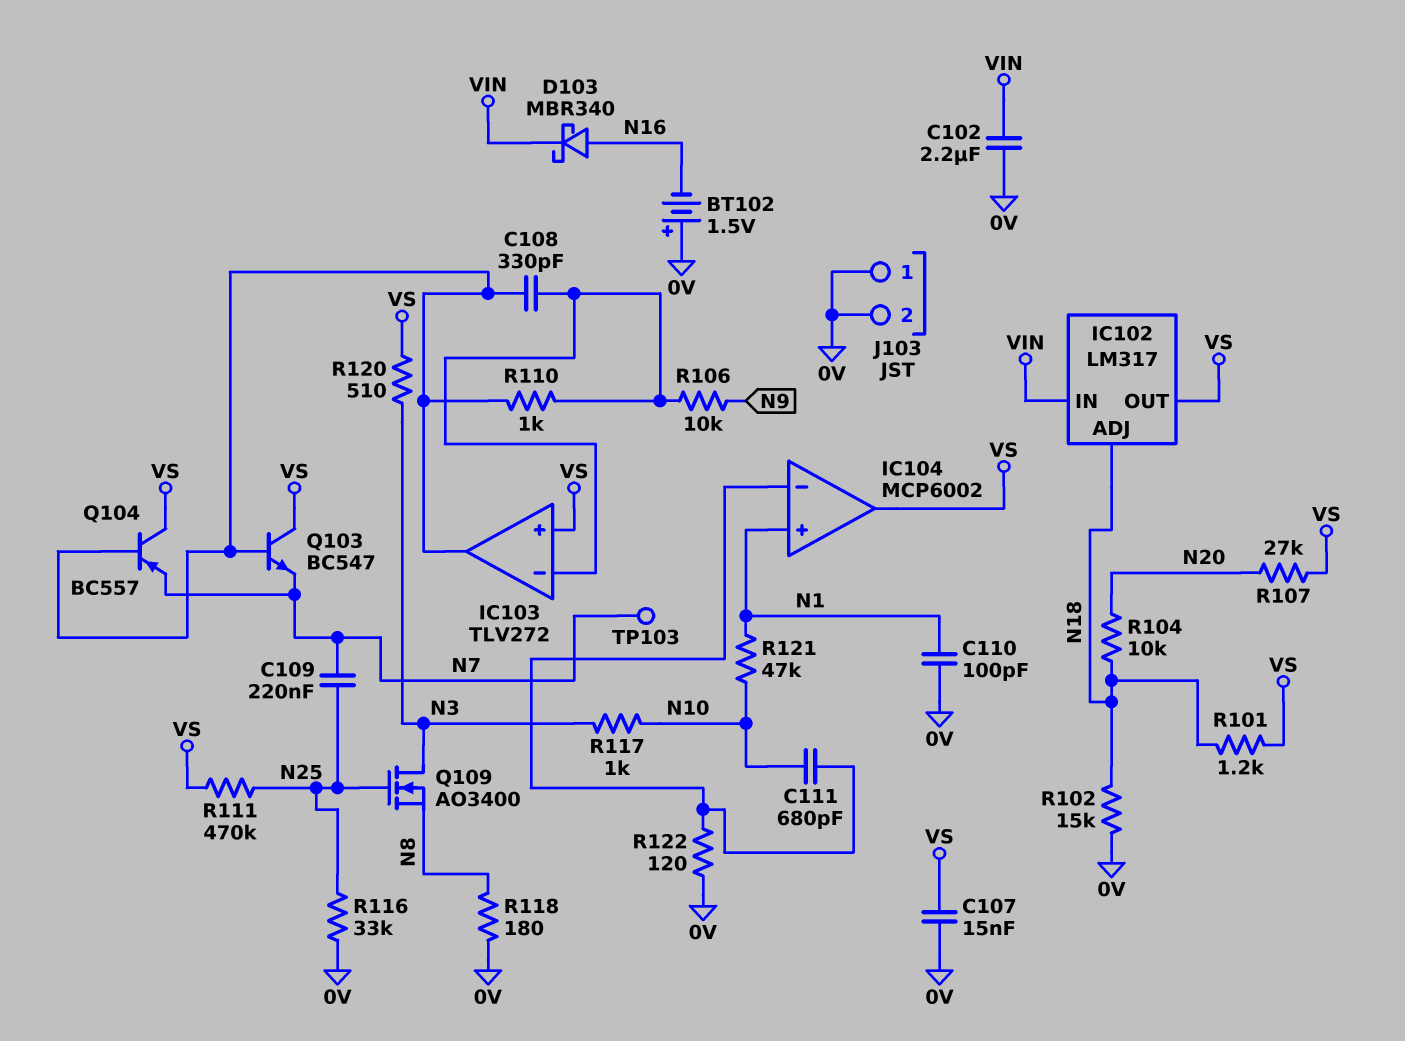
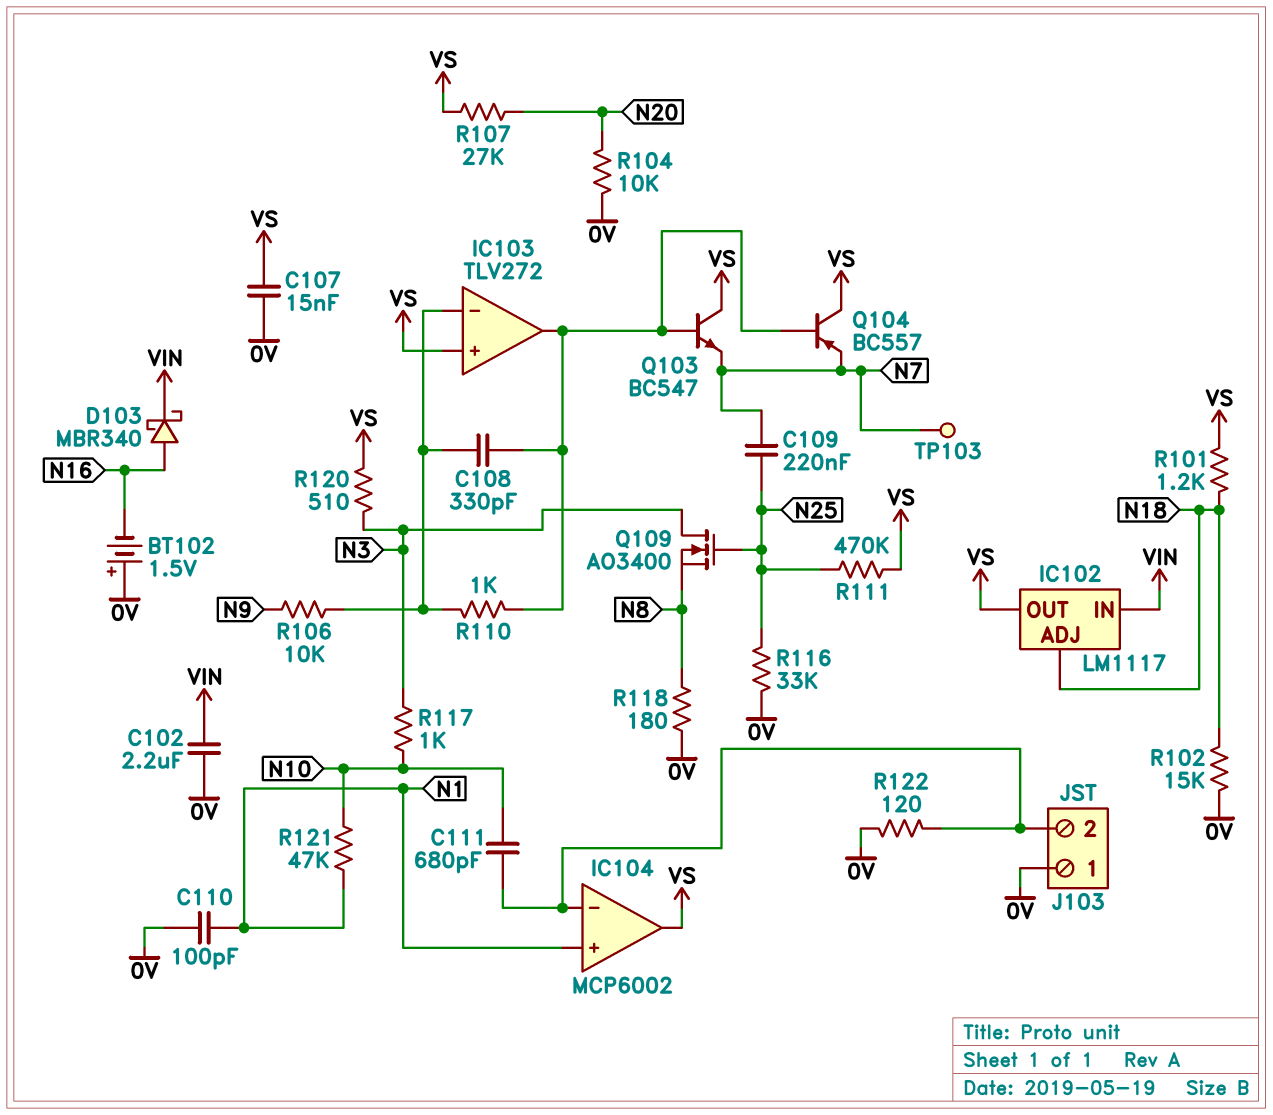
IC102: LM317 -> LM1117
J103 pin 2: 0V -> IC104/in-
R104: 10k (N18, N20) -> 10k (0V, N20)

